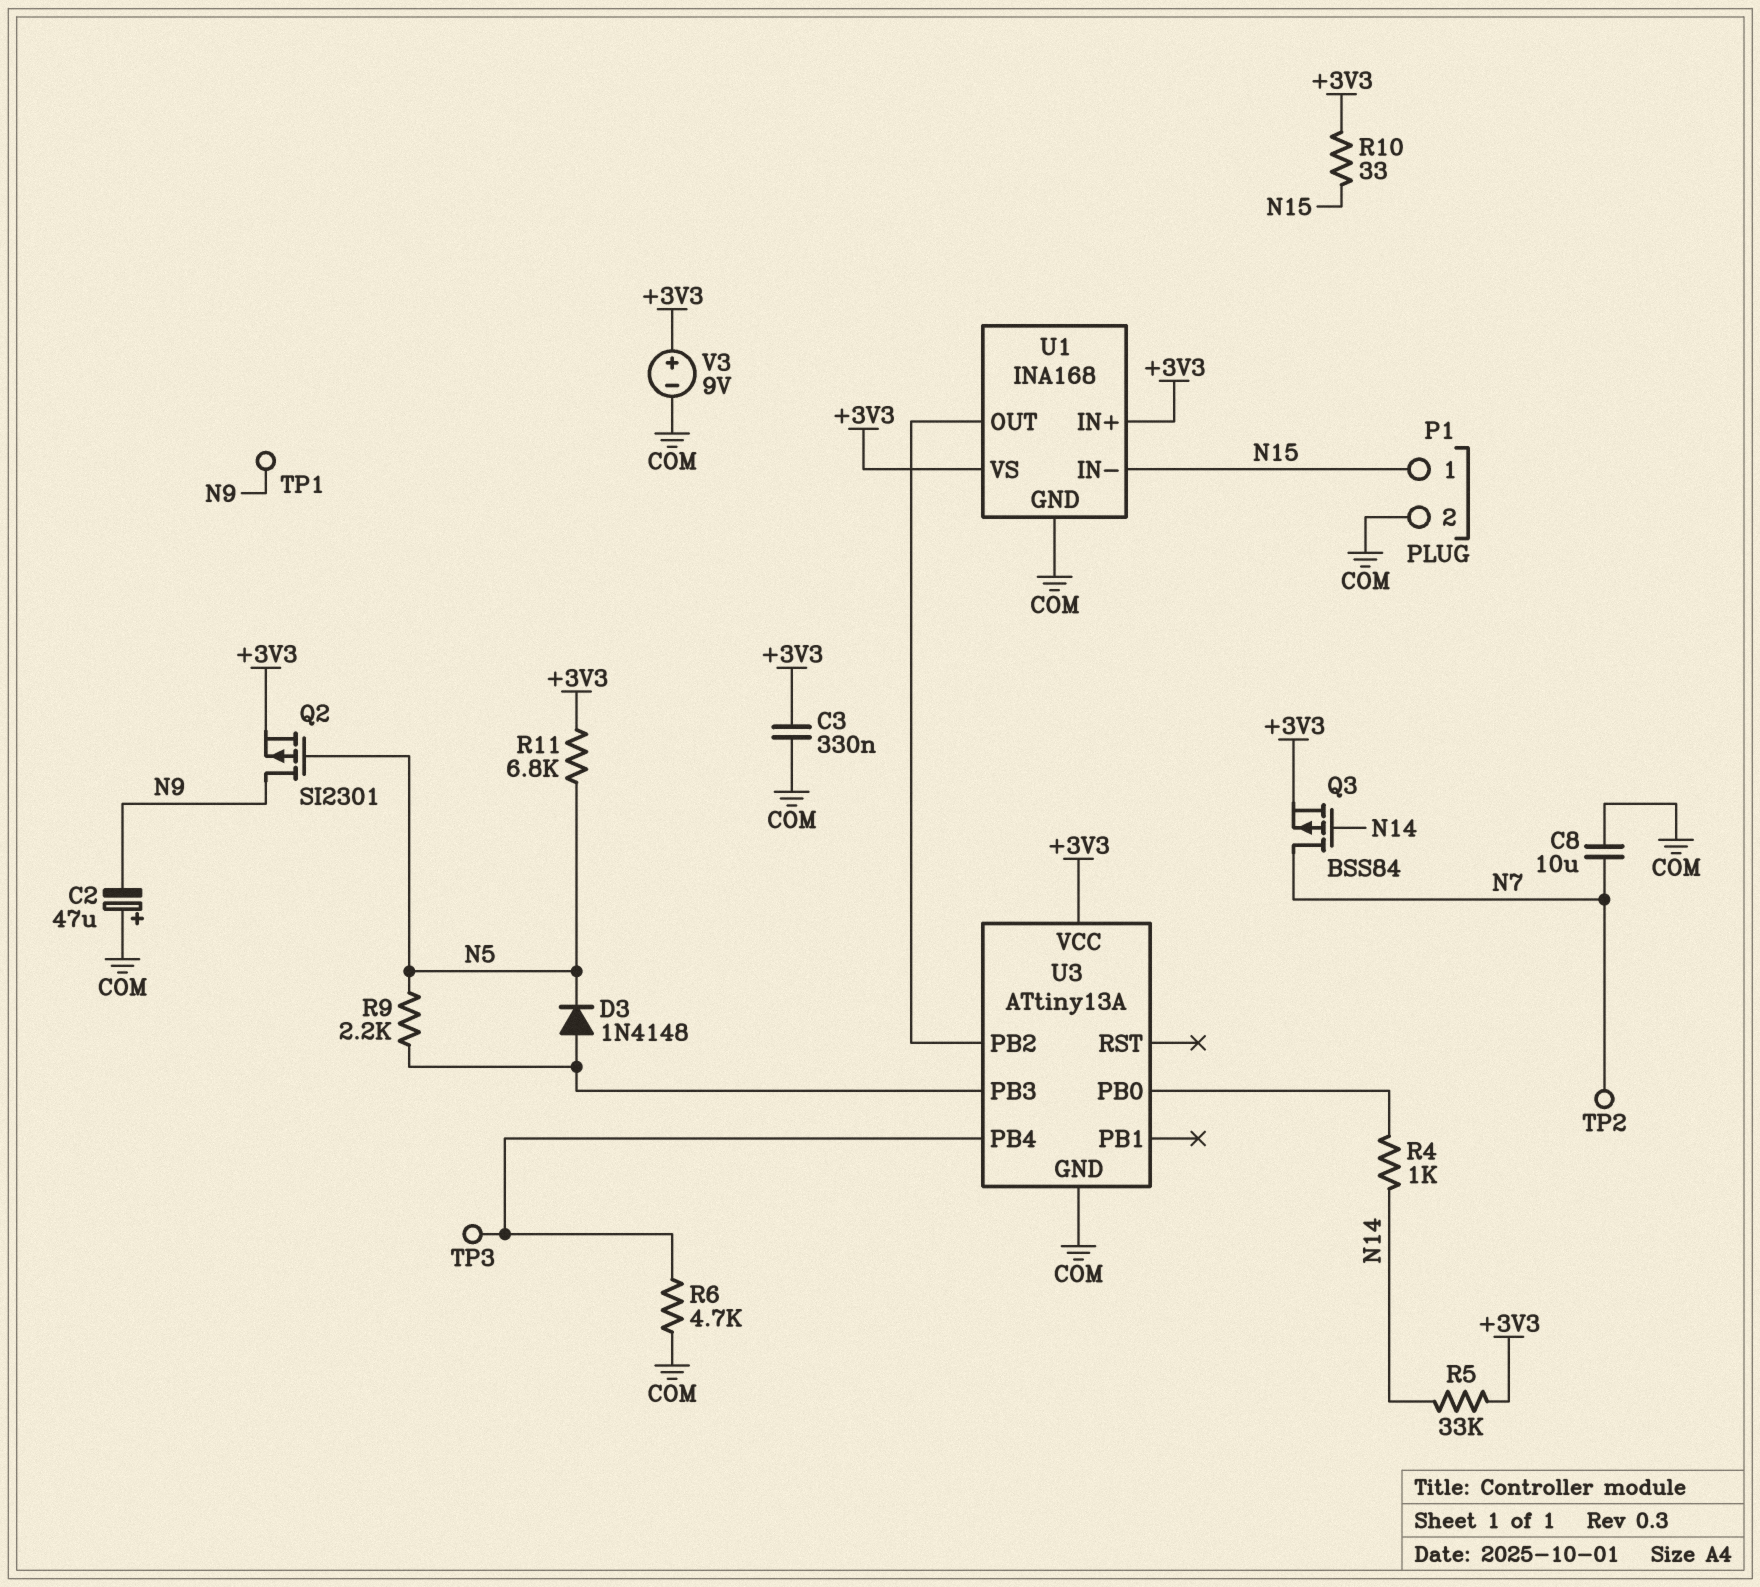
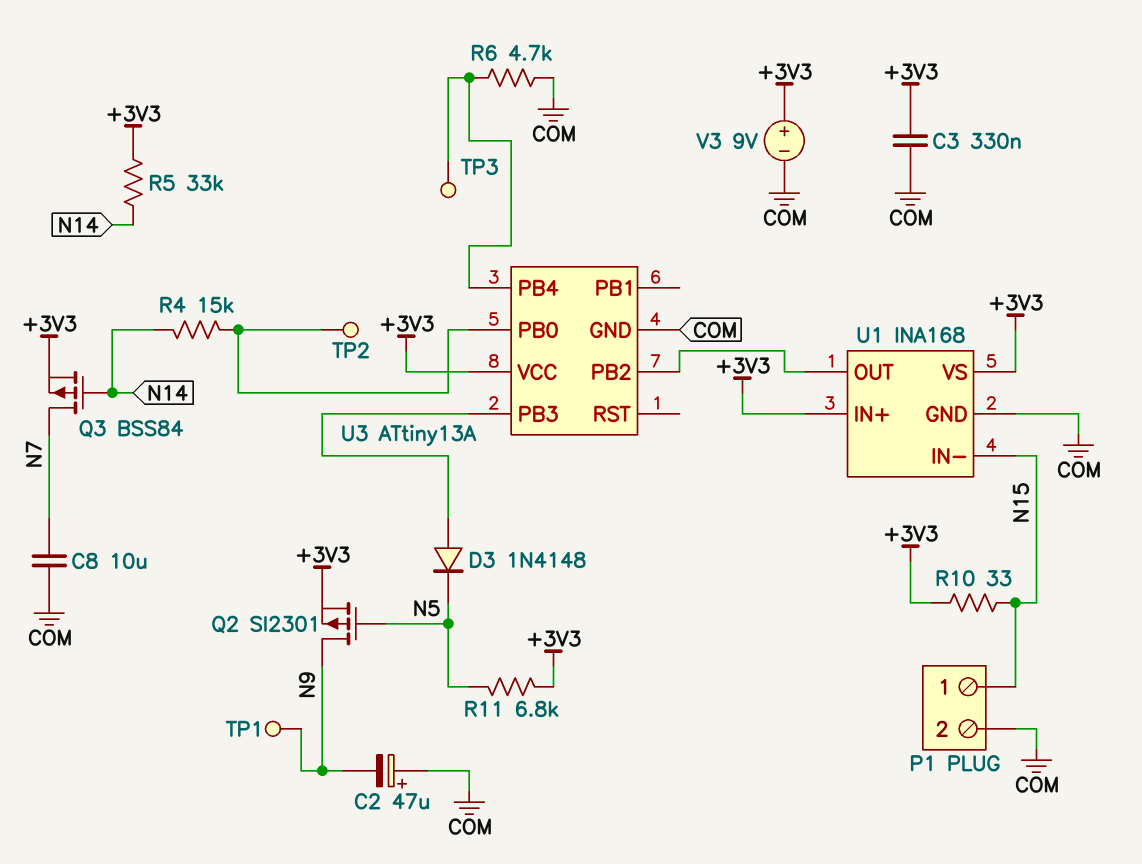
R4: 1k (N14, U3/PB0) -> 15k (N14, U3/PB0)
R9: 2.2k (N5, U3/PB3) -> none
TP2: test point (N7) -> test point (U3/PB0)

